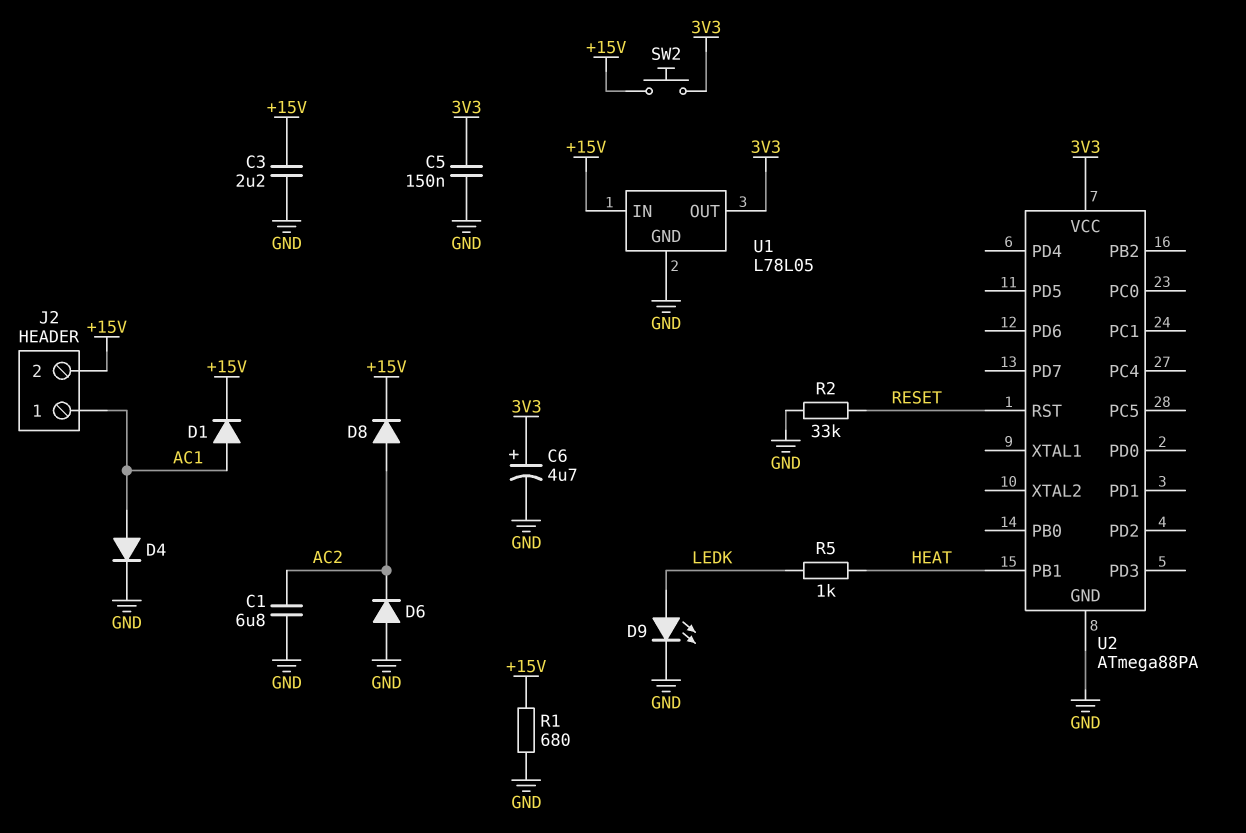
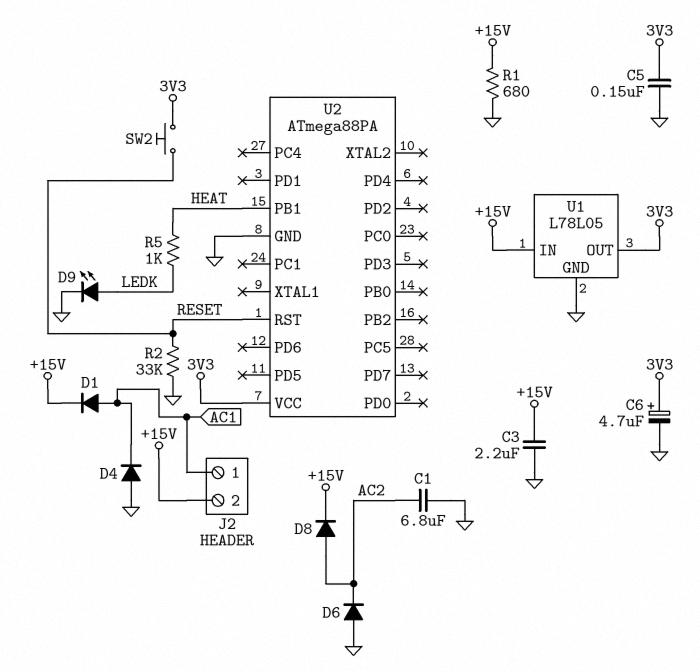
D4: diode (A AC1, K GND) -> diode (A GND, K AC1)
SW2: button (+15V, 3V3) -> button (3V3, RESET)

